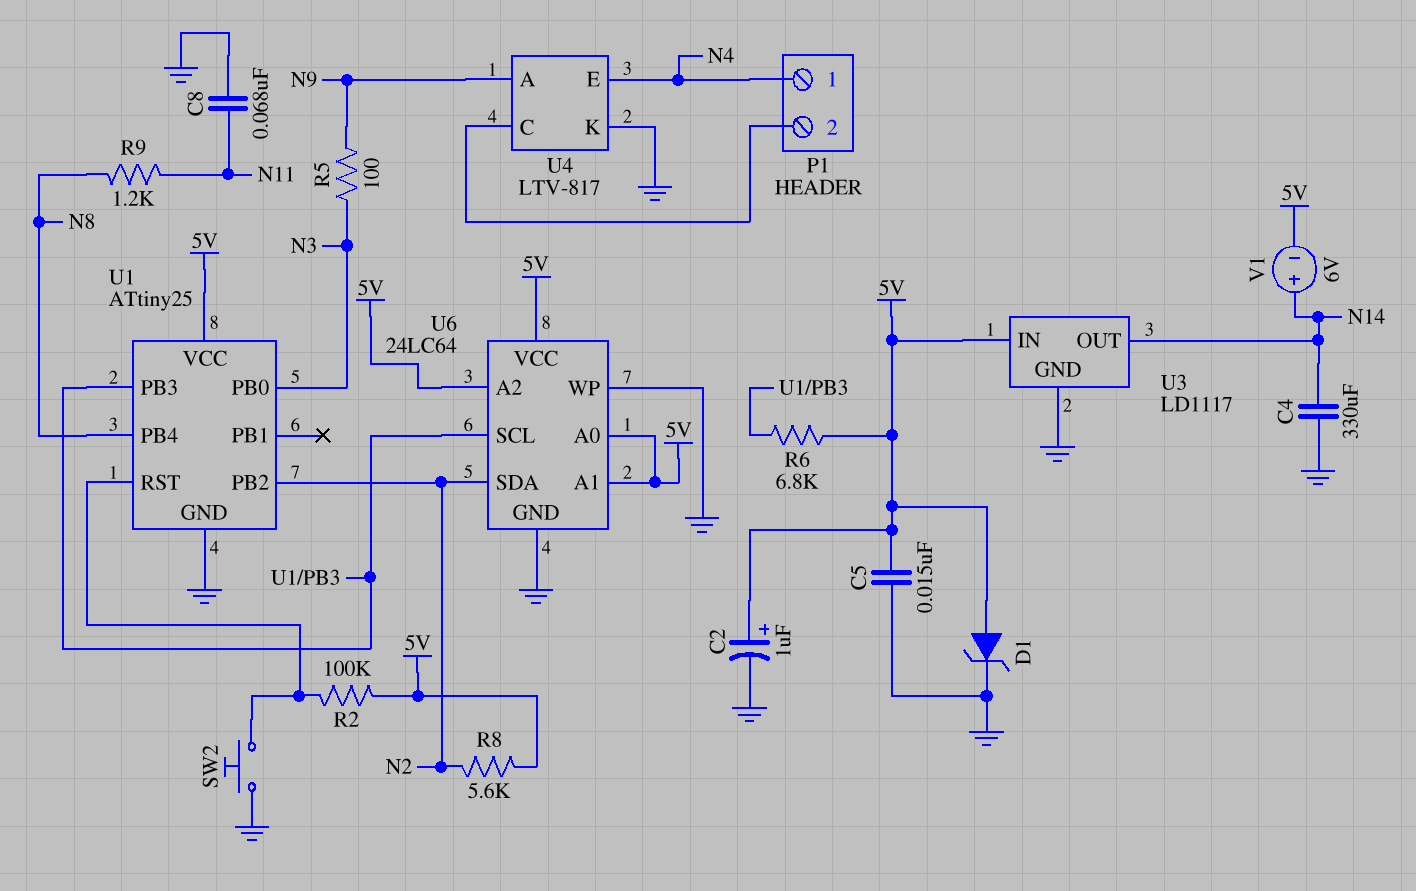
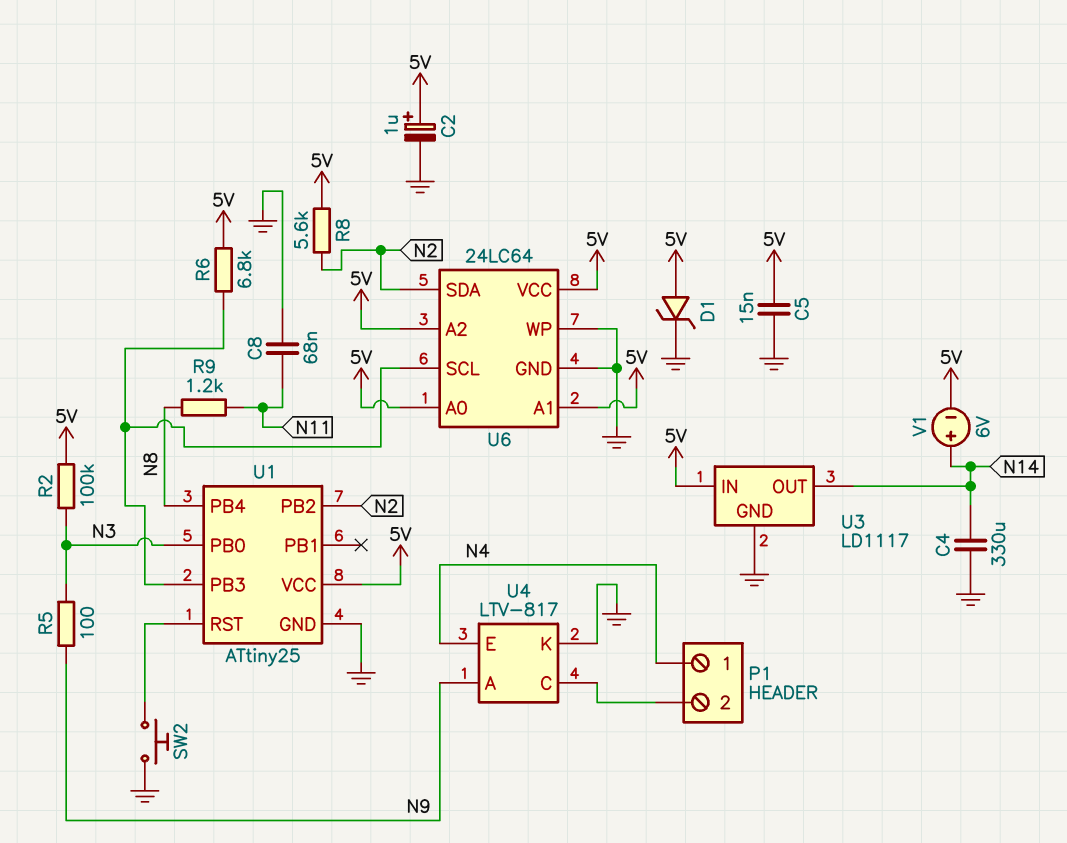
R2: 100k (5V, U1/RST) -> 100k (5V, N3)

